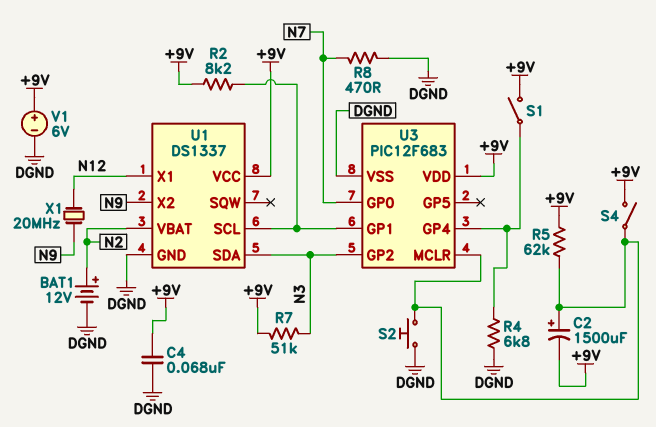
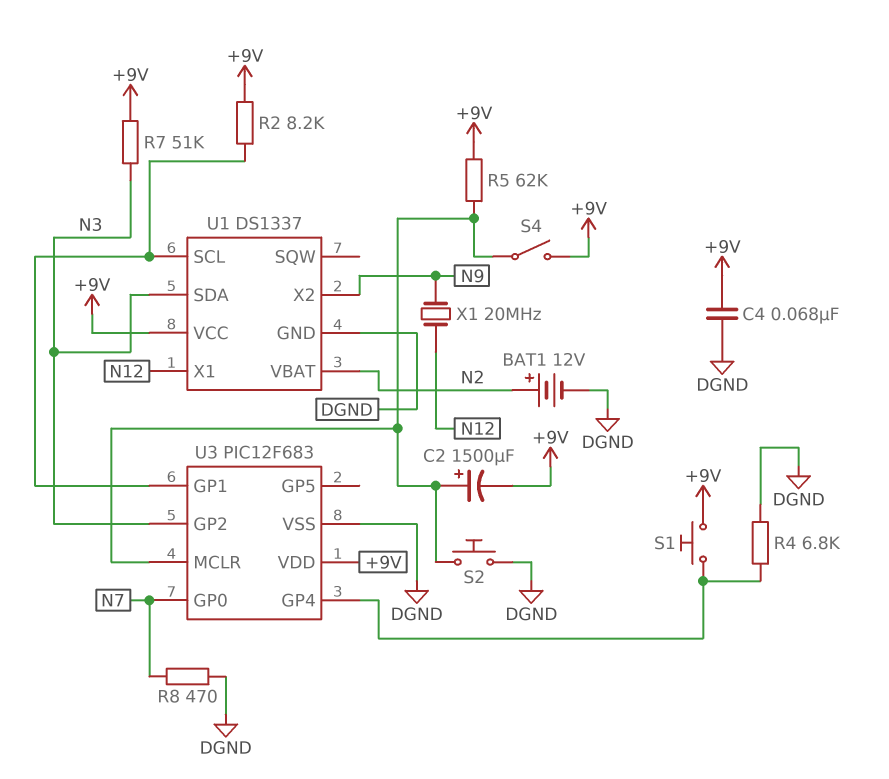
S1: switch (+9V, U3/GP4) -> button (+9V, U3/GP4)
V1: 6V (plus +9V, minus DGND) -> none

